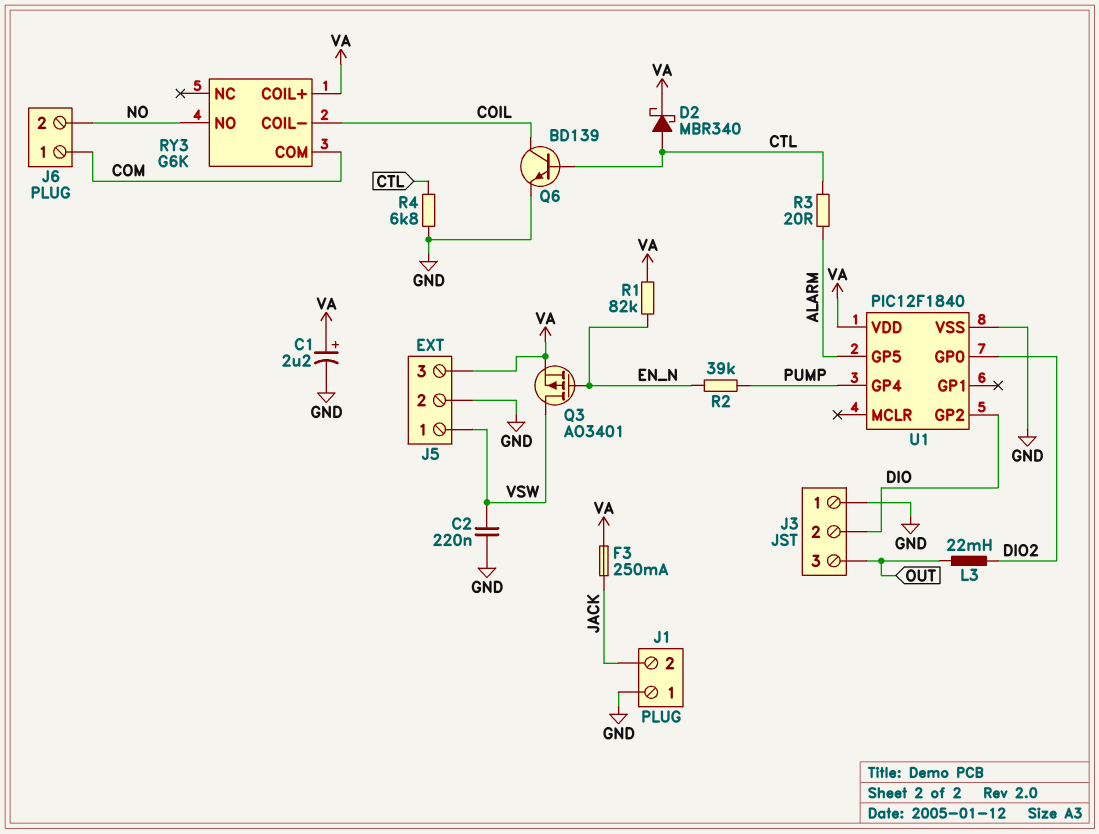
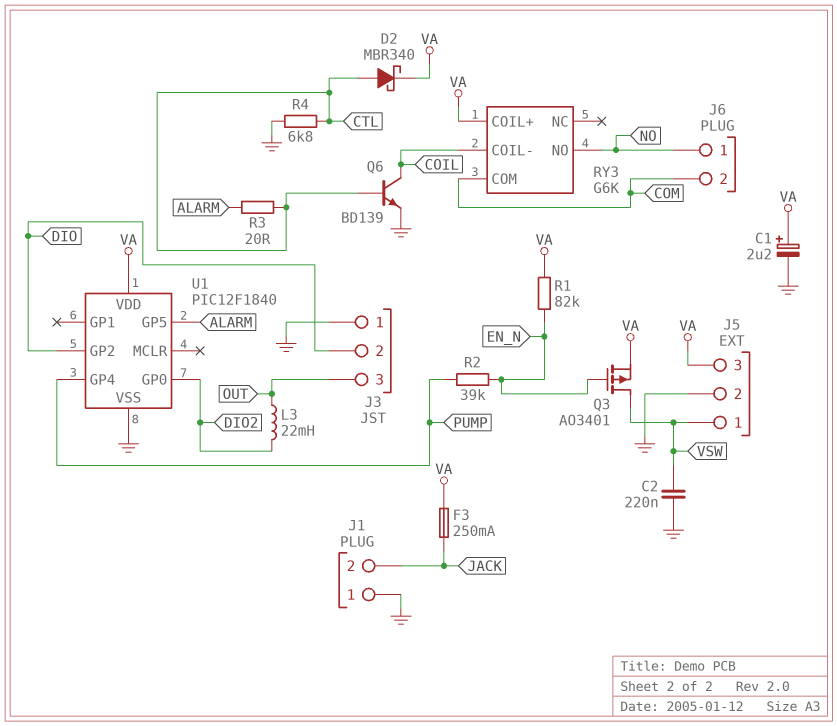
J6 pin 1: COM -> NO
J6 pin 2: NO -> COM

